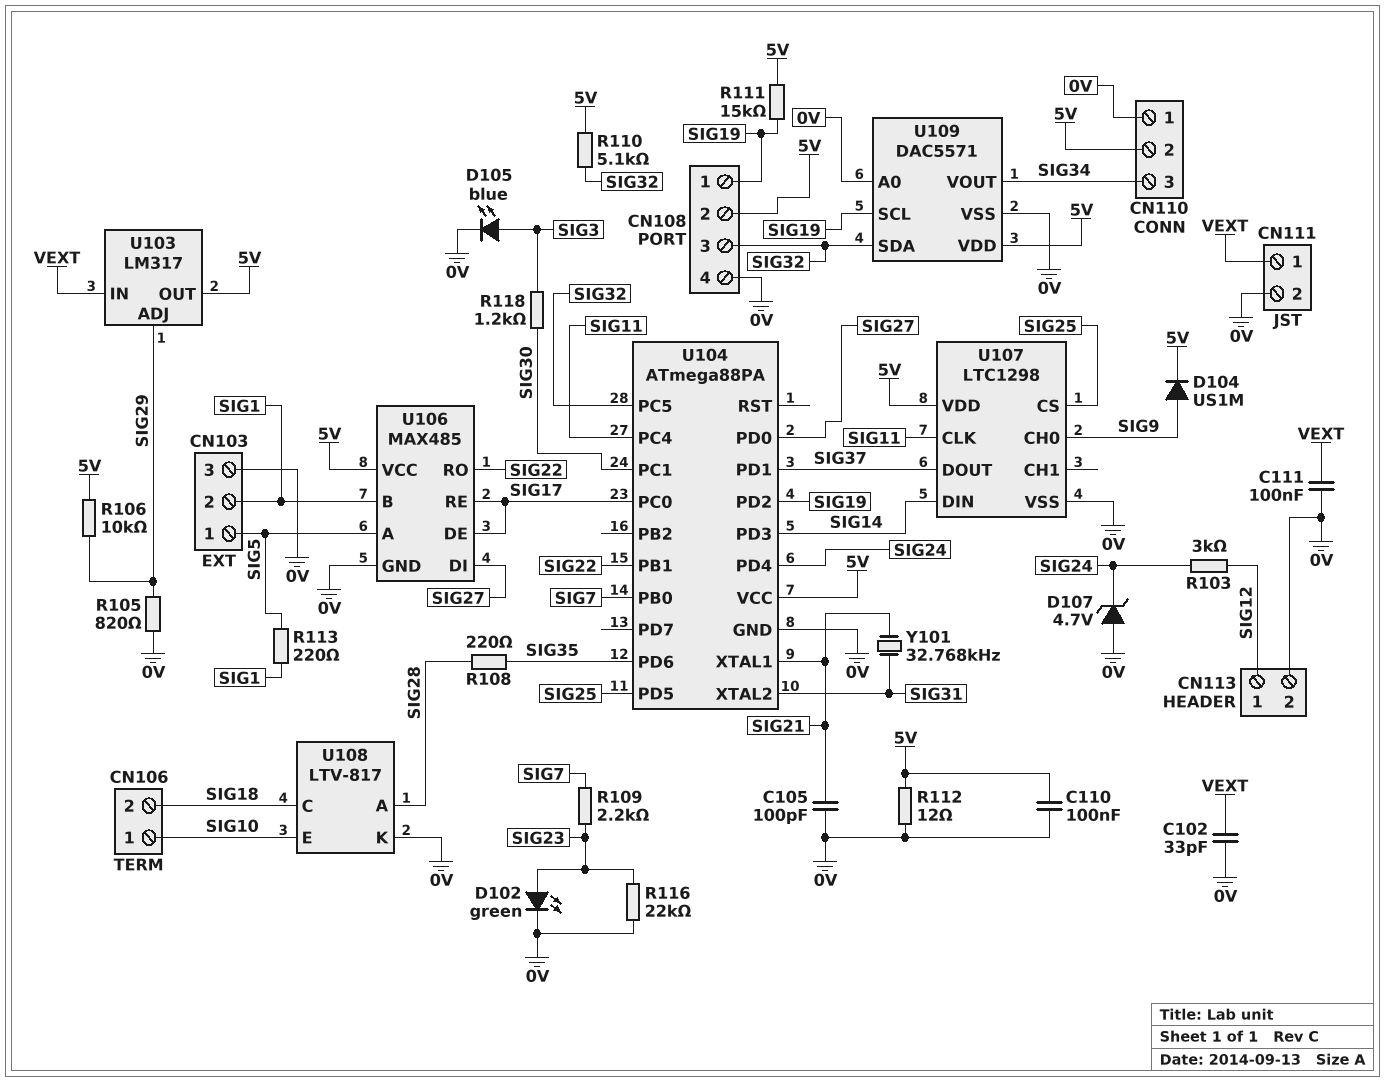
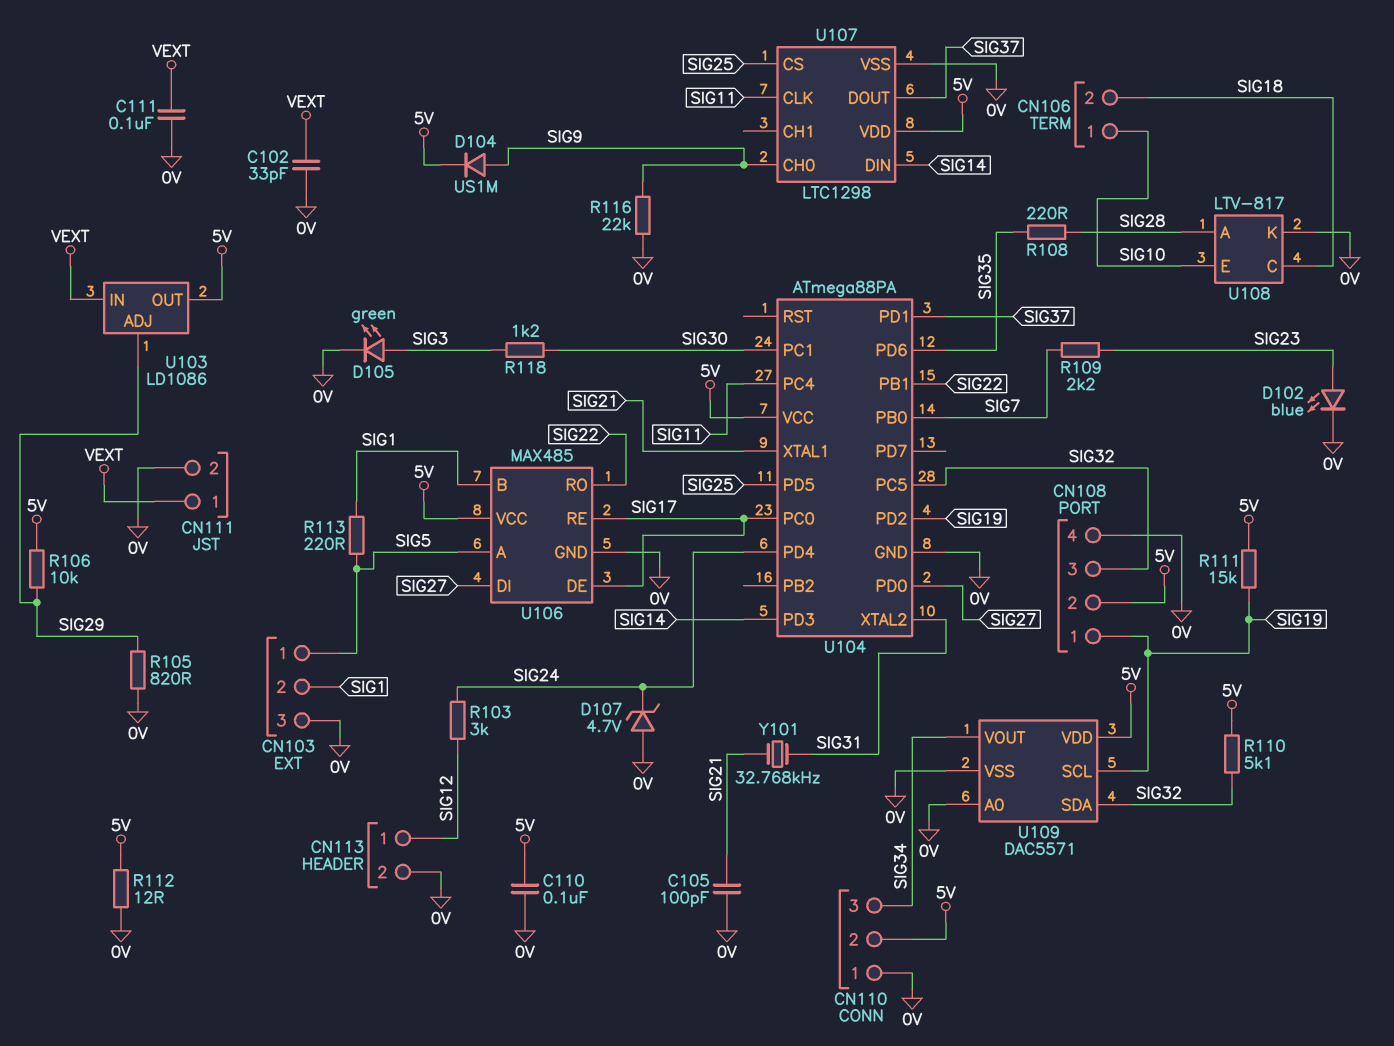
D102: LED green (A SIG23, K 0V) -> LED blue (A SIG23, K 0V)
D105: LED blue (A SIG3, K 0V) -> LED green (A SIG3, K 0V)
R116: 22k (0V, SIG23) -> 22k (0V, SIG9)
U103: LM317 -> LD1086

